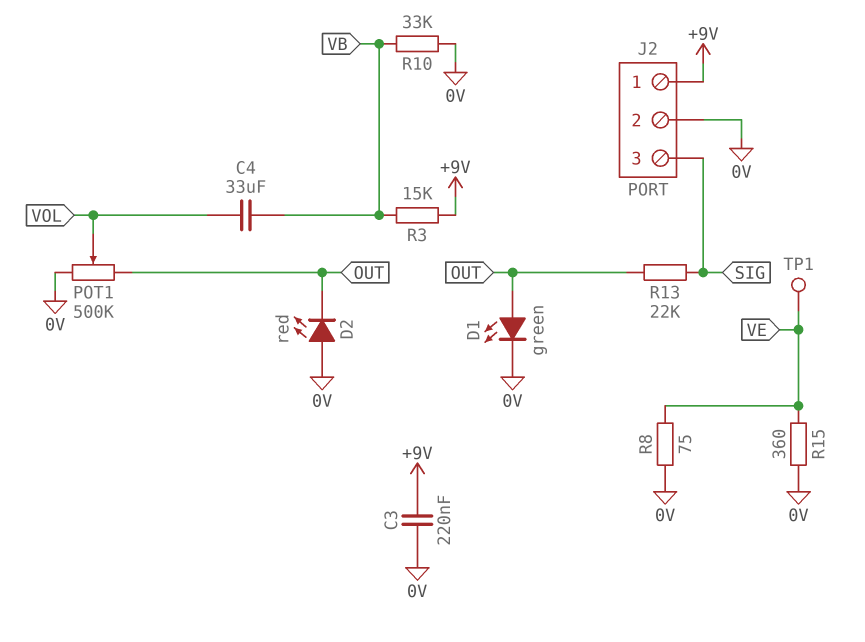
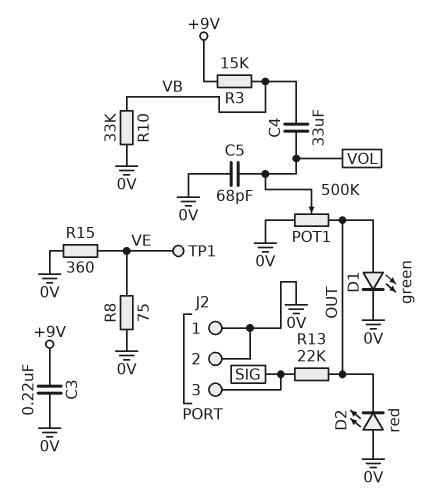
C5: none -> 68pF (0V, VOL)
J2 pin 1: +9V -> 0V

